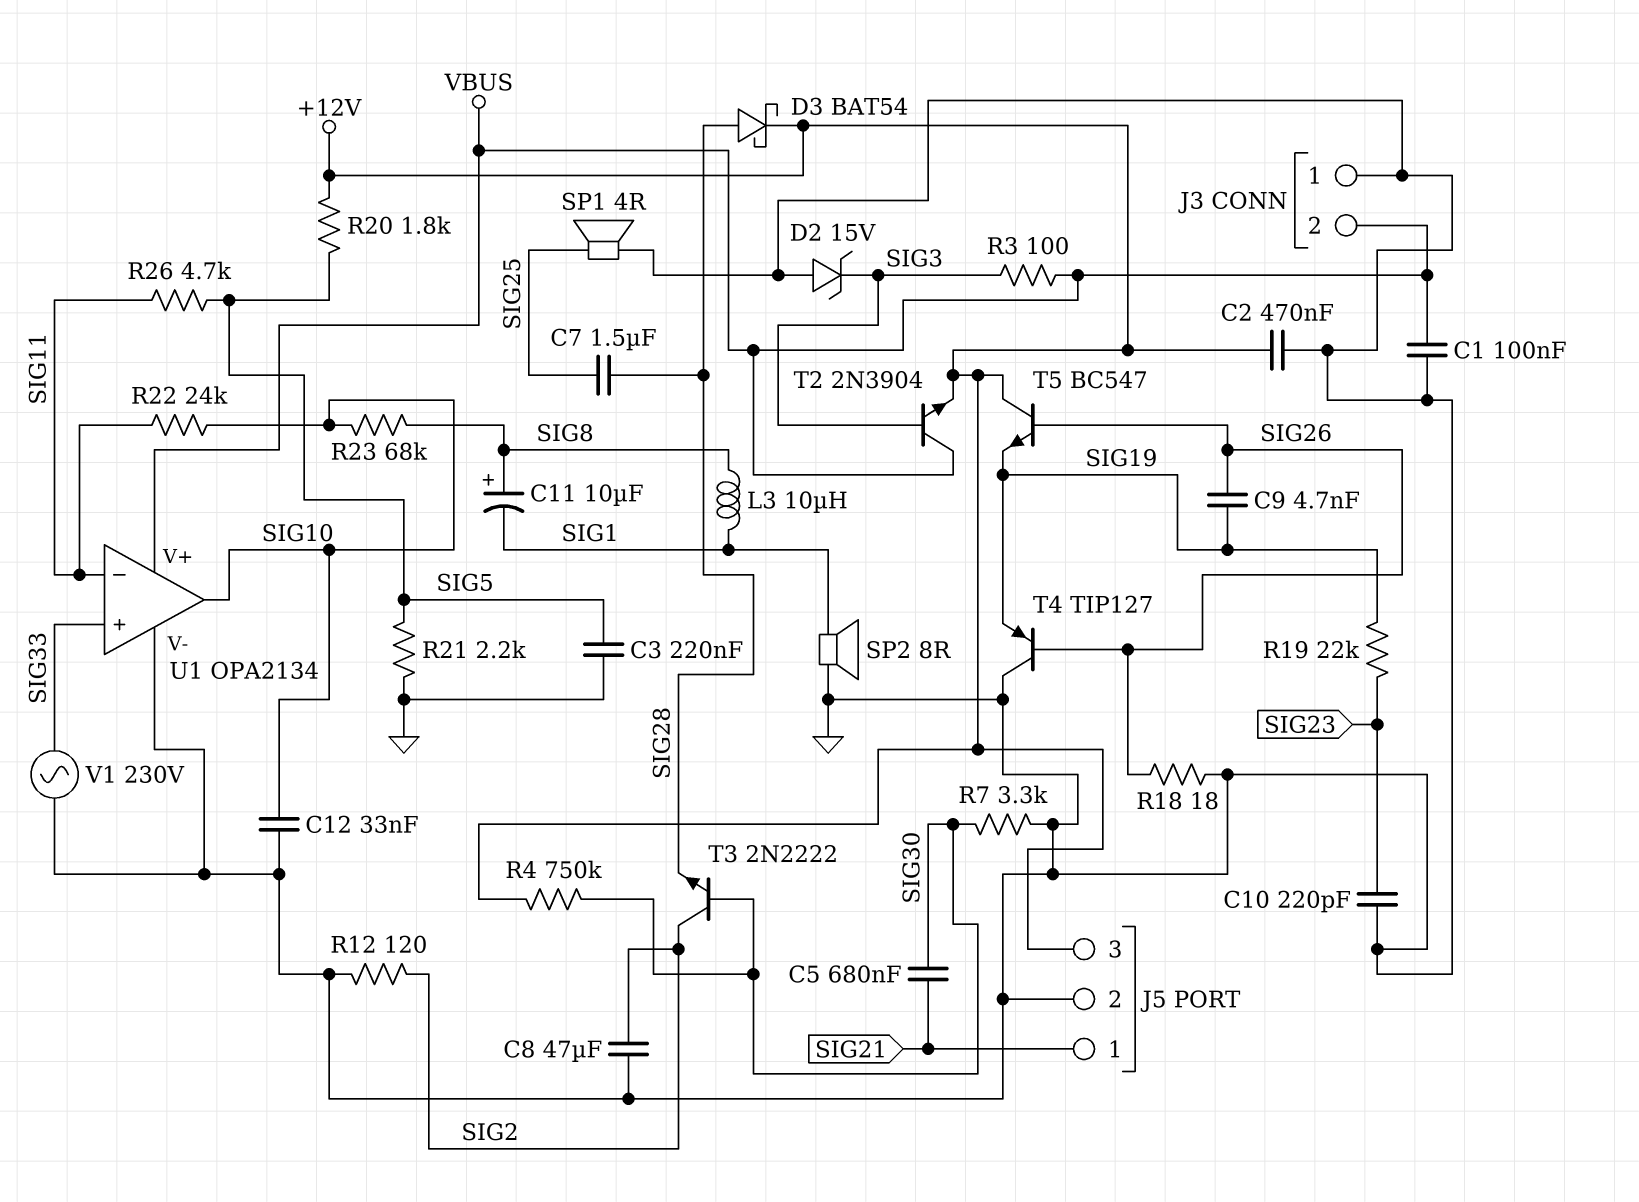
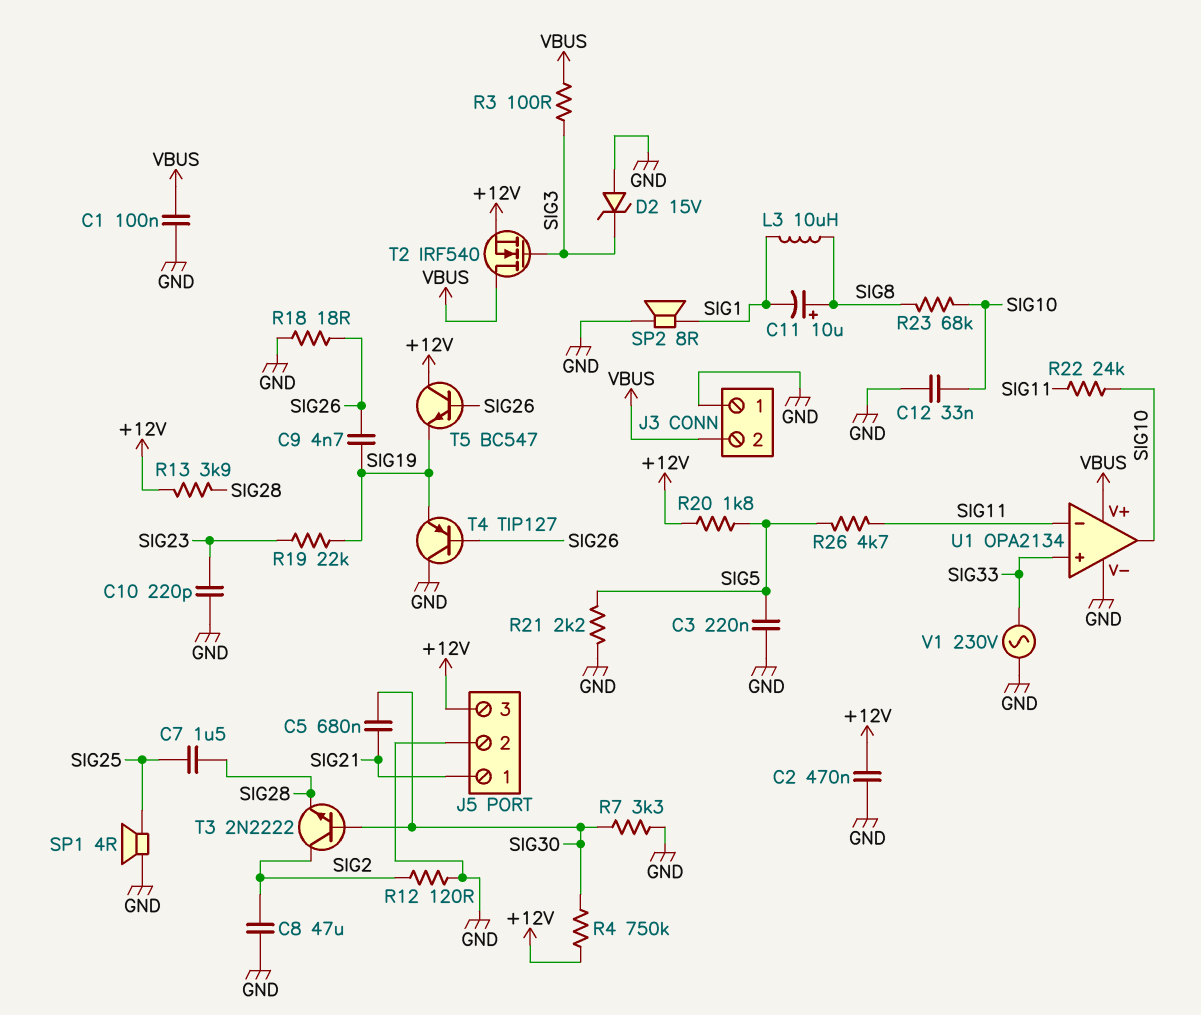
D3: schottky BAT54 (A SIG28, K +12V) -> none
R13: none -> 3.9k (+12V, SIG28)
T2: NPN 2N3904 (B SIG3, C VBUS, E +12V) -> NMOS IRF540 (G SIG3, D VBUS, S +12V)

